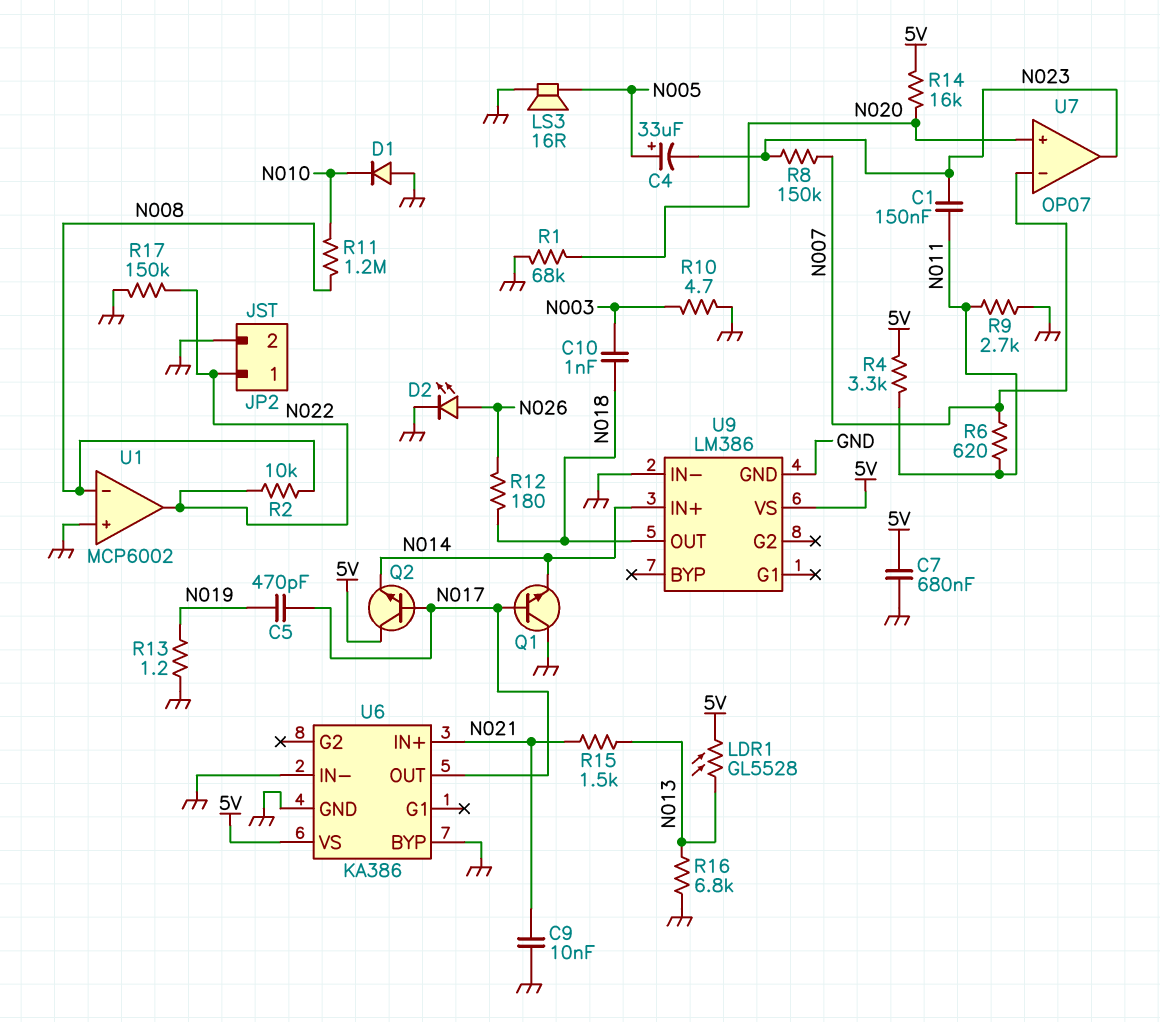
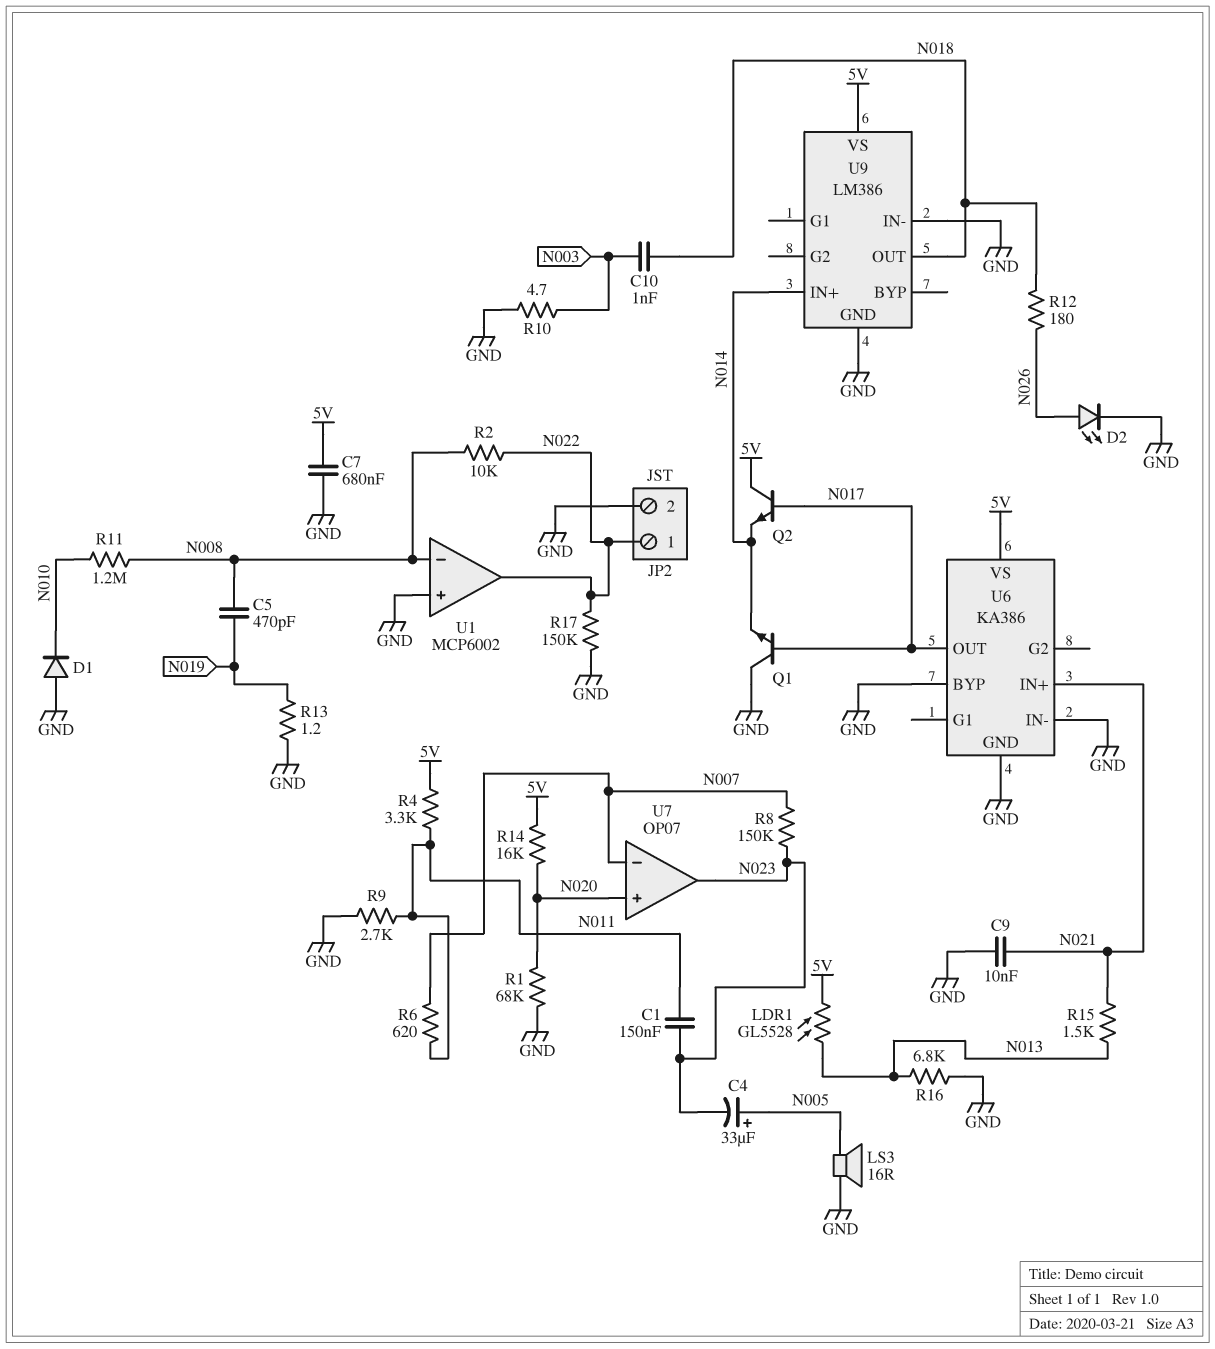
C5: 470pF (N017, N019) -> 470pF (N008, N019)

